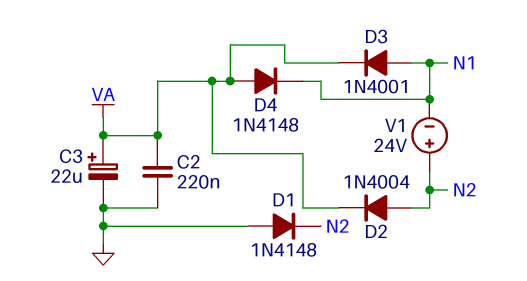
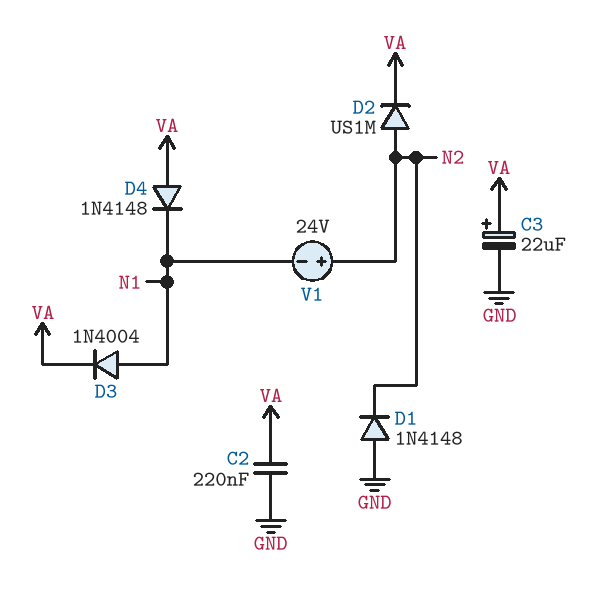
D2: diode 1N4004 (A N2, K VA) -> diode US1M (A N2, K VA)
D3: diode 1N4001 (A N1, K VA) -> diode 1N4004 (A N1, K VA)

